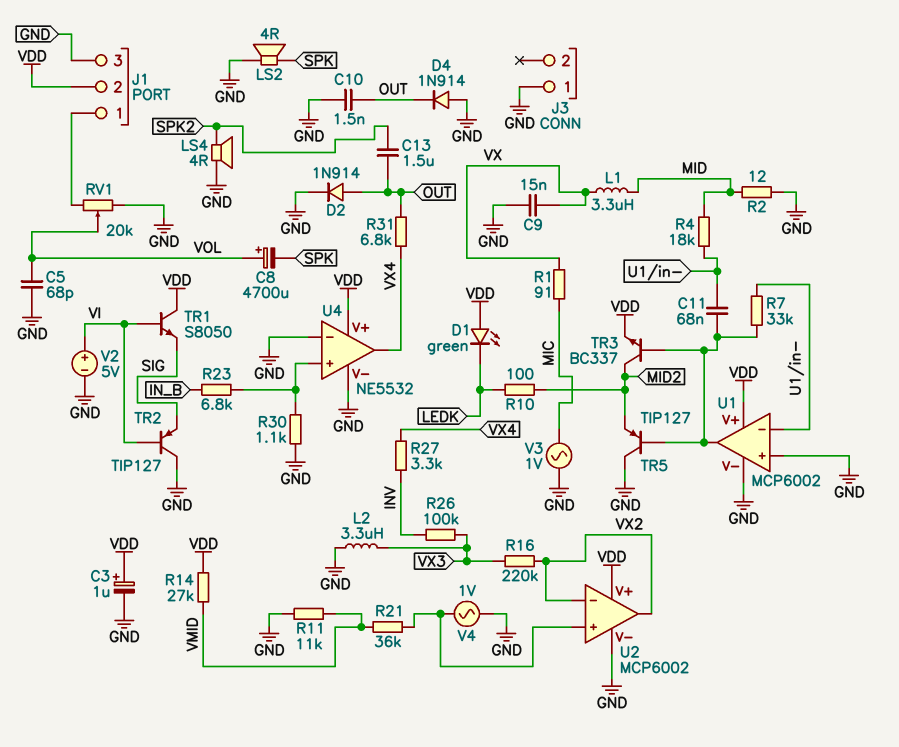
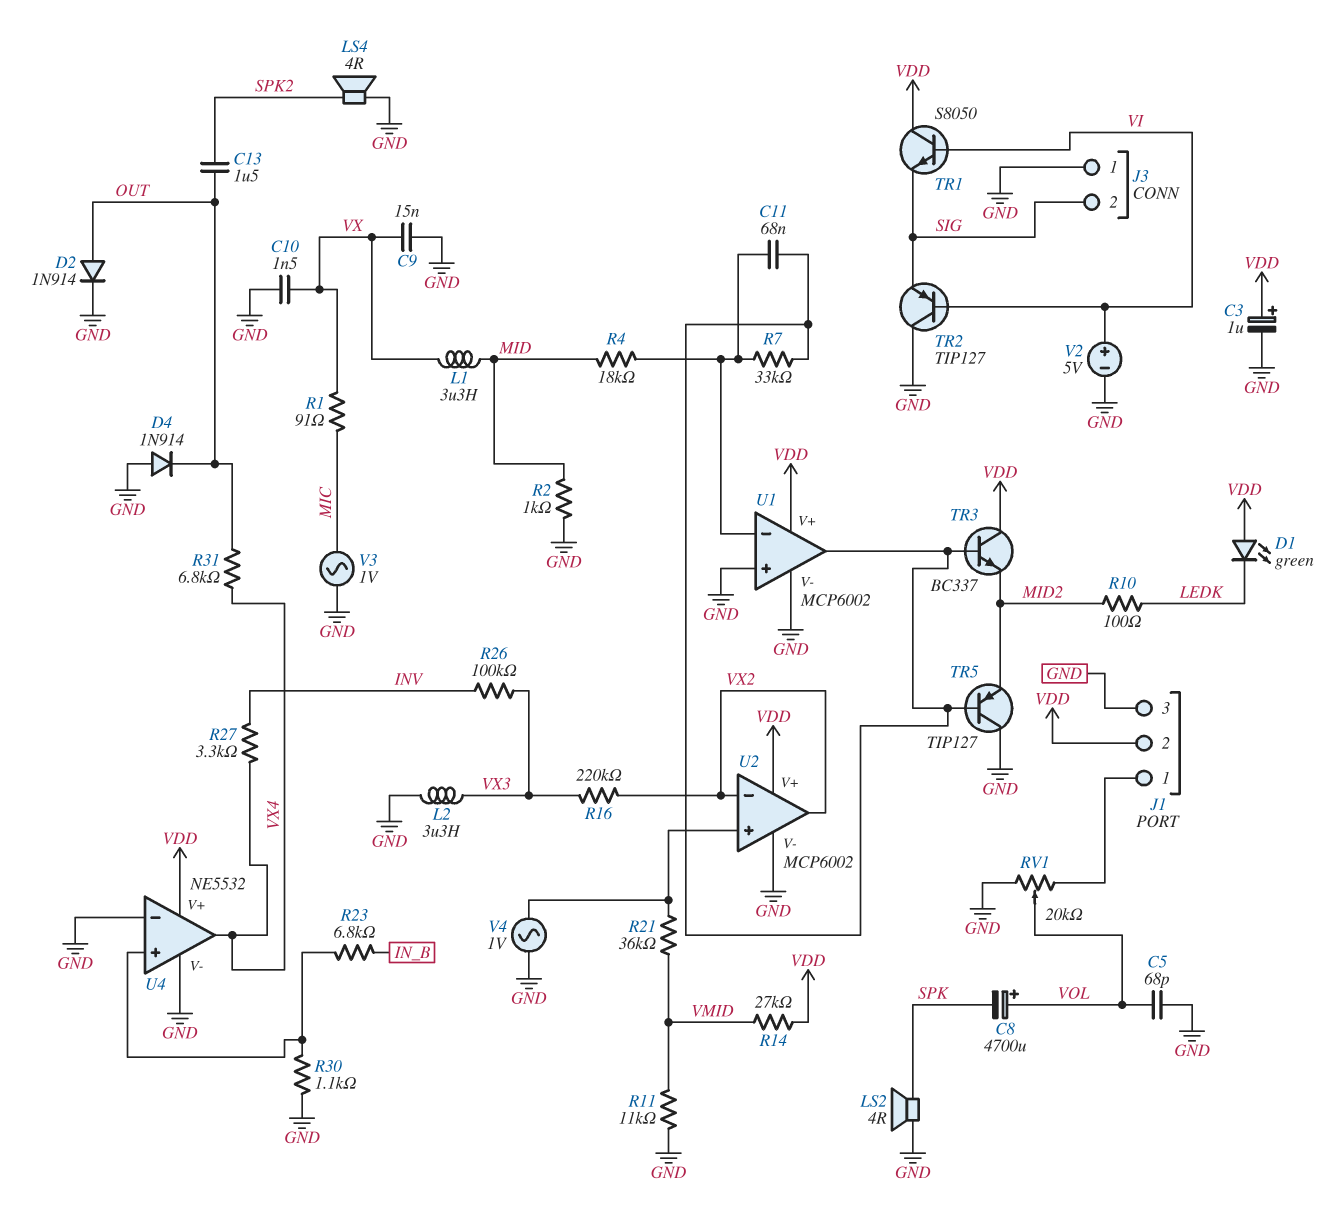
C10: 1.5nF (GND, OUT) -> 1.5nF (GND, VX)
J3 pin 2: none -> SIG
R2: 12 (GND, MID) -> 1k (GND, MID)
TR3: NPN BC337 (B U1/out, C MID2, E VDD) -> NPN BC337 (B U1/out, C VDD, E MID2)

